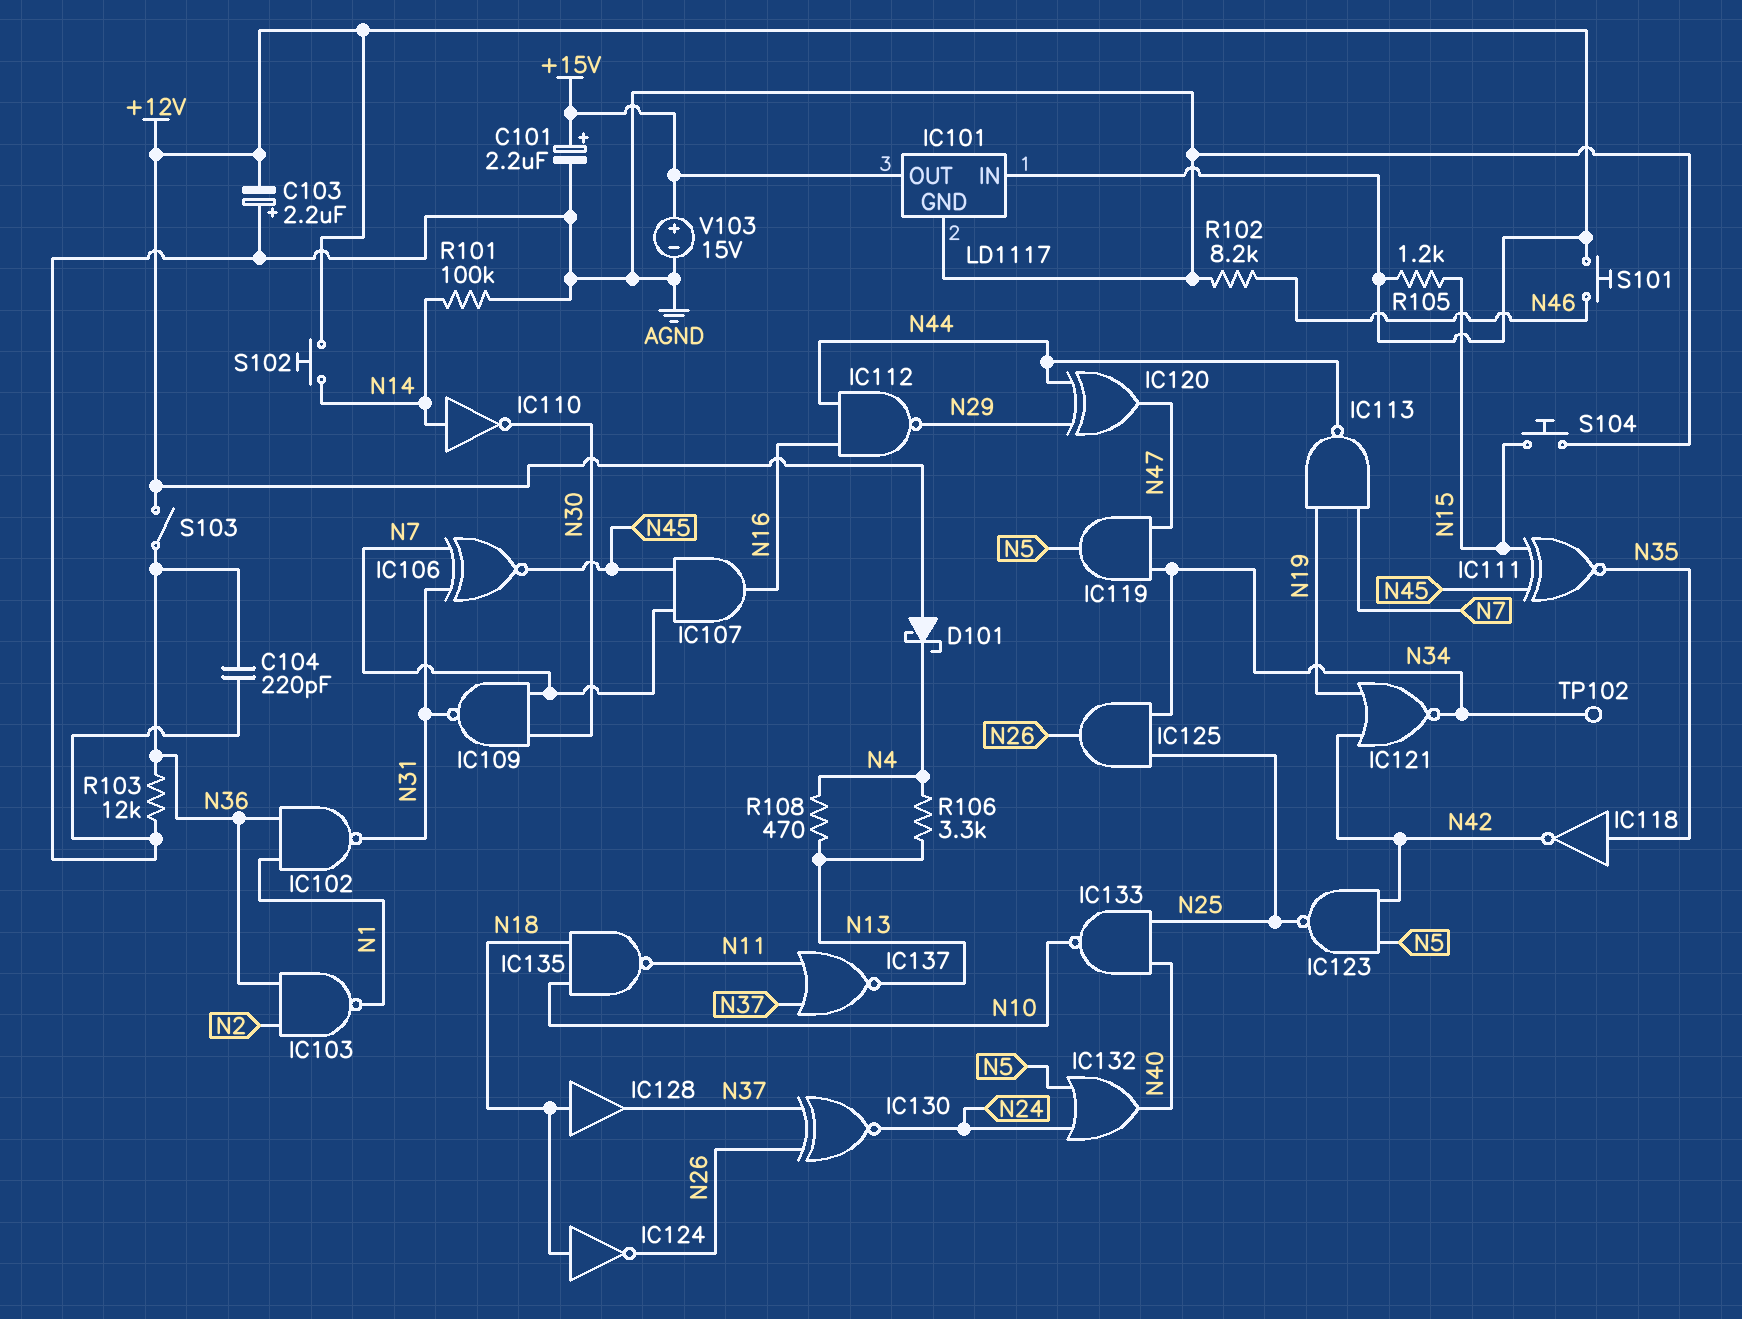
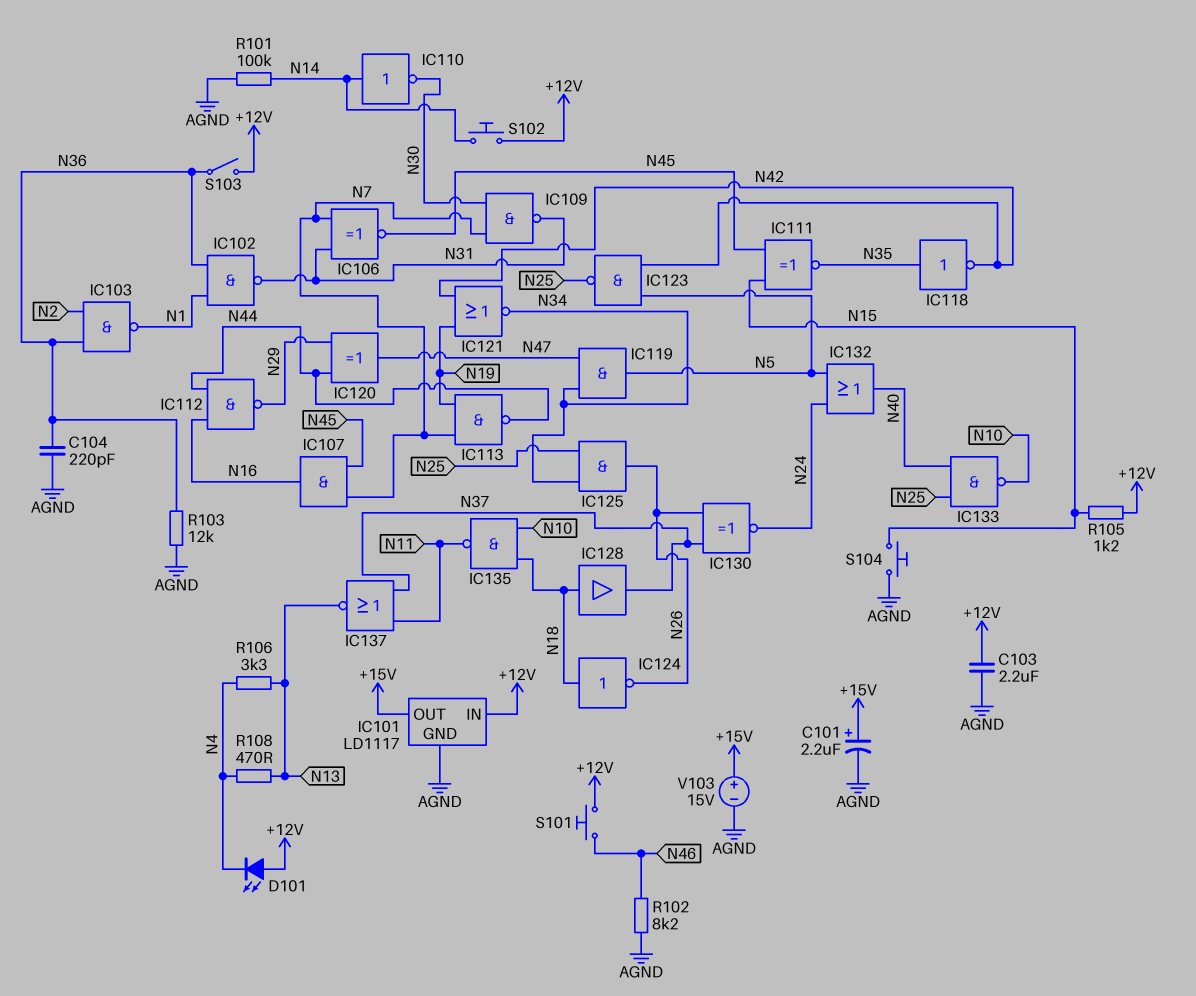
C103: 2.2uF (plus AGND, minus +12V) -> 2.2uF (+12V, AGND)
D101: schottky (A +12V, K N4) -> LED (A +12V, K N4)
TP102: test point (N34) -> none

